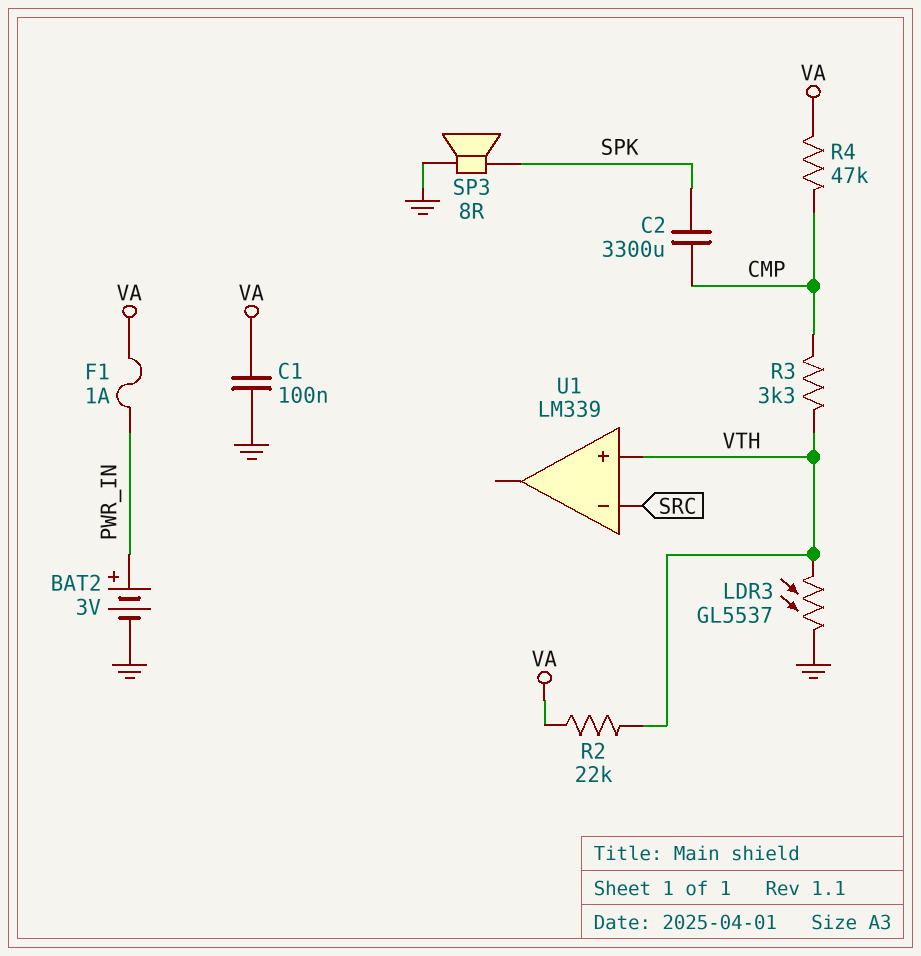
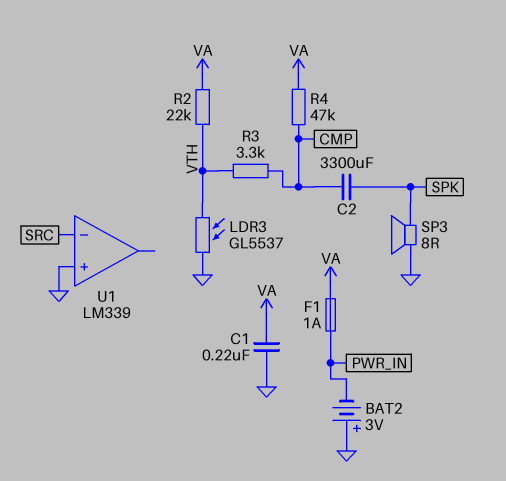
BAT2: 3V (plus PWR_IN, minus GND) -> 3V (plus GND, minus PWR_IN)
C1: 100nF (GND, VA) -> 220nF (GND, VA)
U1 pin in+: VTH -> GND

